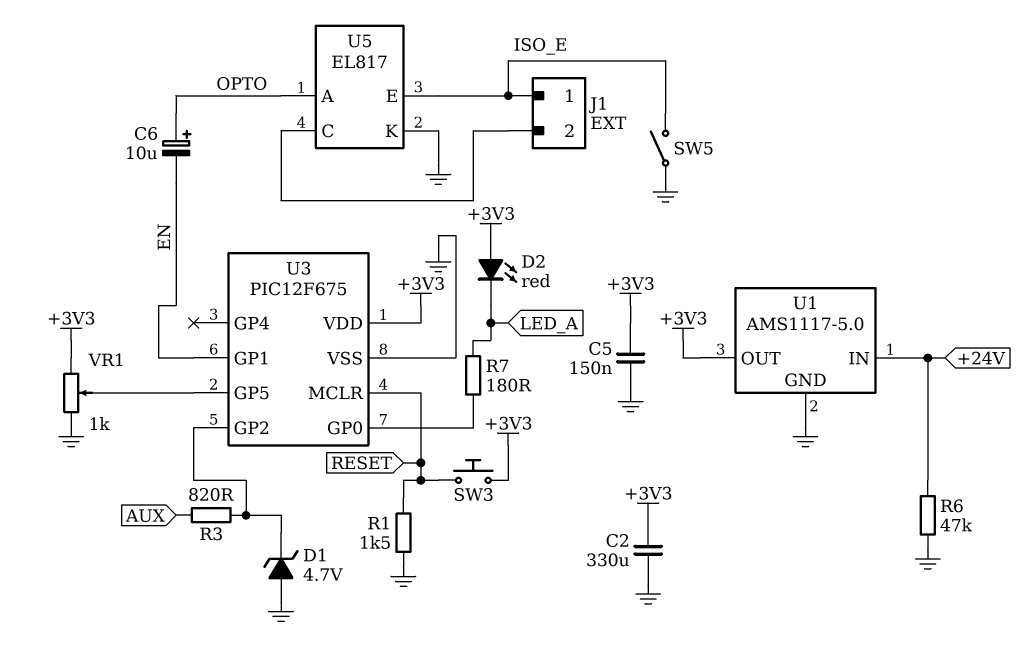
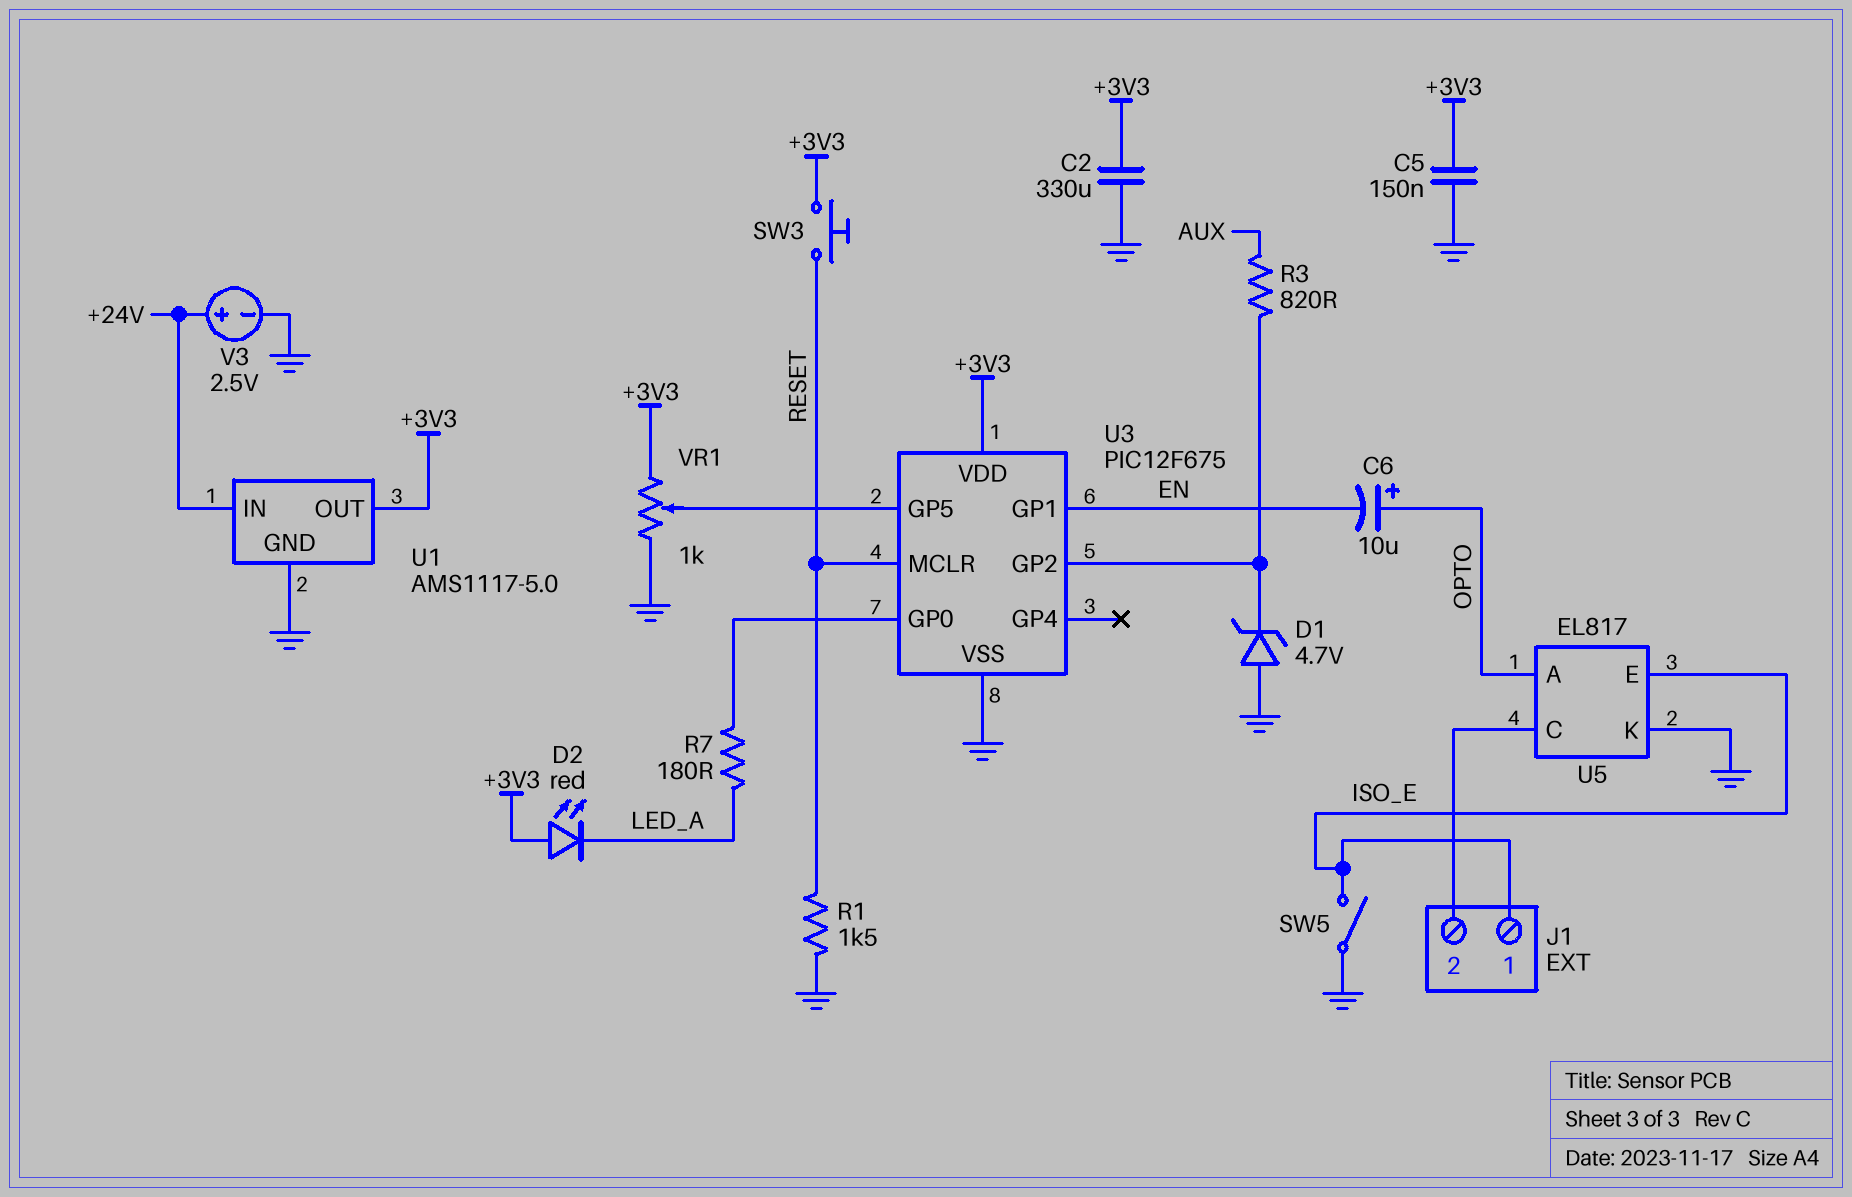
R6: 47k (+24V, GND) -> none
V3: none -> 2.5V (plus +24V, minus GND)

